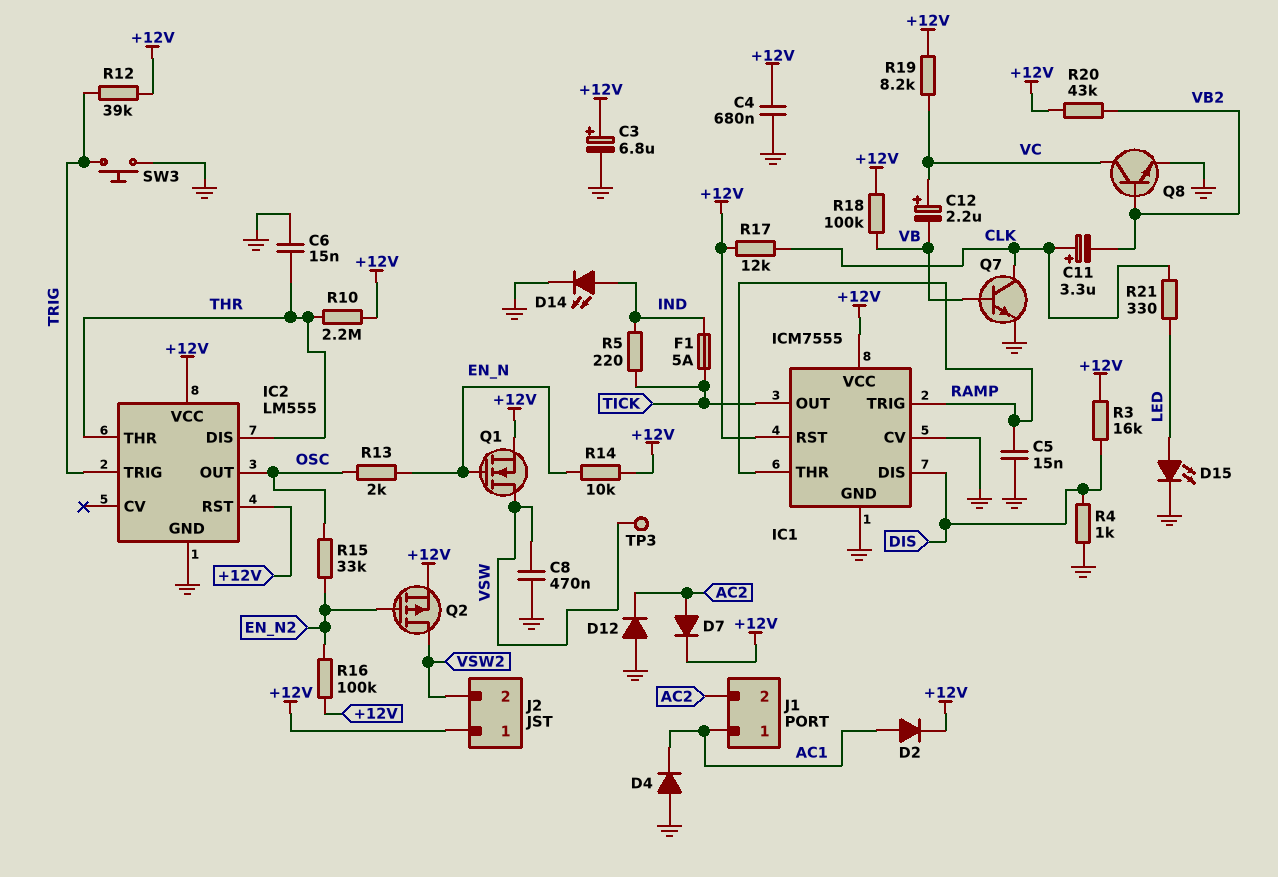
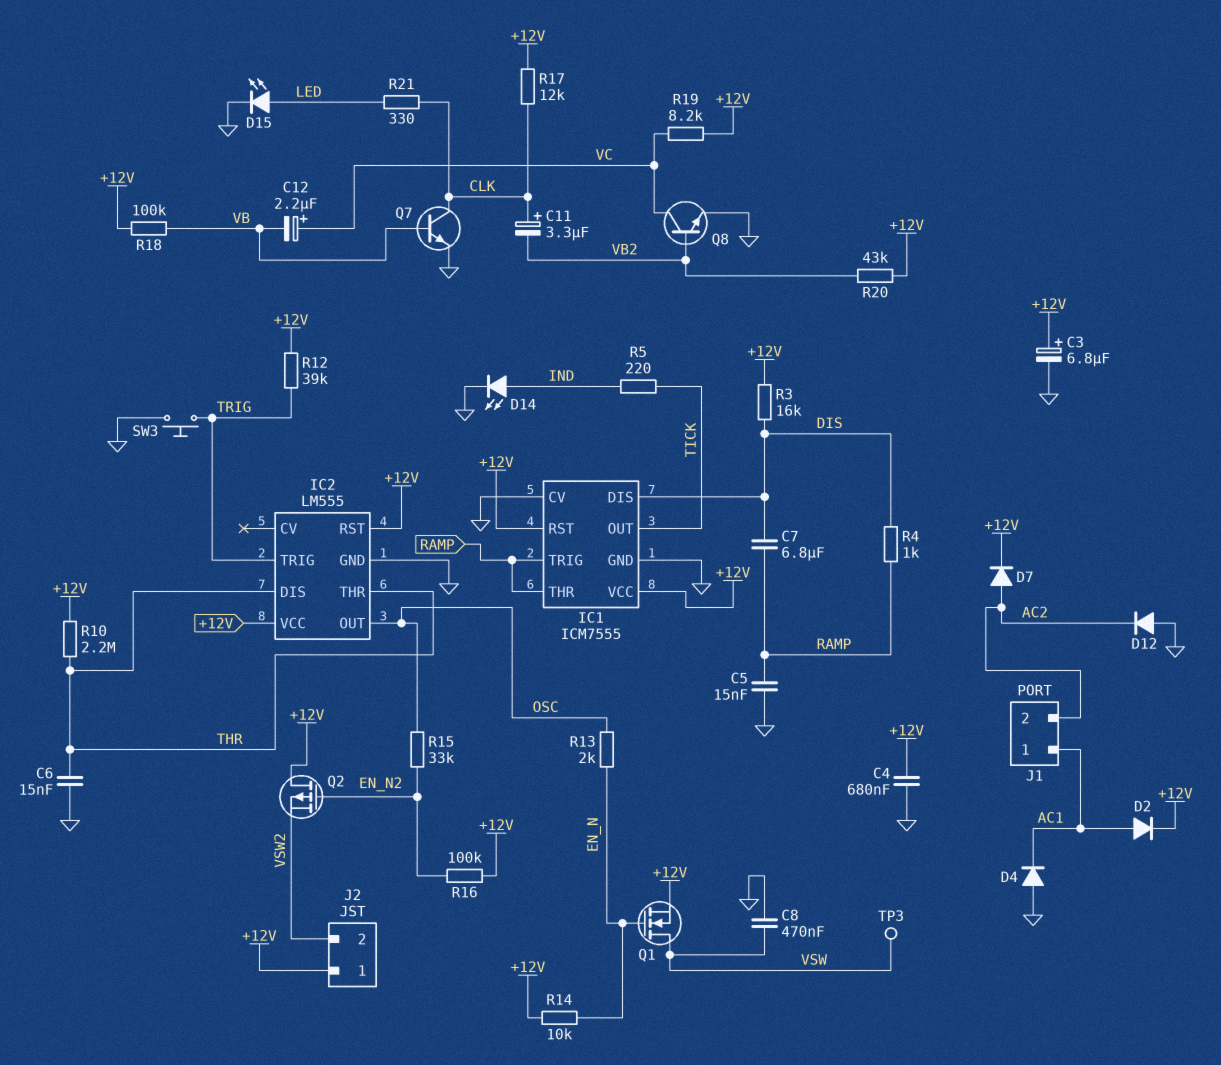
C7: none -> 6.8uF (DIS, RAMP)
F1: 5A (IND, TICK) -> none
Q2: PMOS (G EN_N2, D VSW2, S +12V) -> PMOS (G EN_N2, D +12V, S VSW2)
R4: 1k (DIS, GND) -> 1k (DIS, RAMP)

